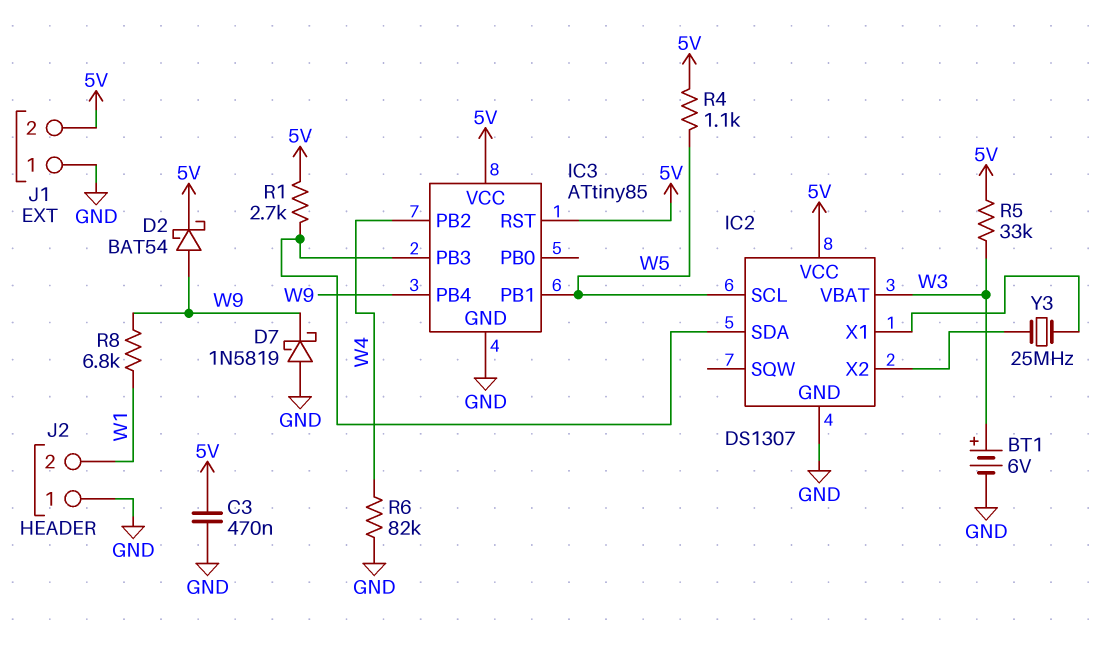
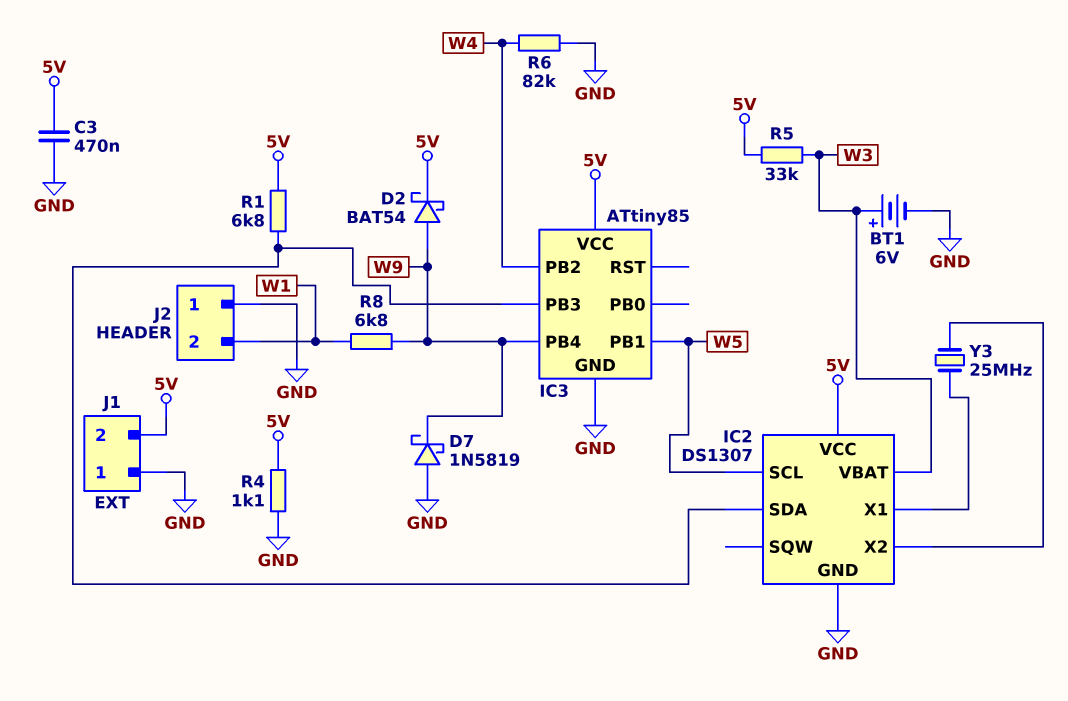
IC3 pin RST: 5V -> none
R1: 2.7k (5V, IC2/SDA) -> 6.8k (5V, IC2/SDA)
R4: 1.1k (5V, W5) -> 1.1k (5V, GND)

